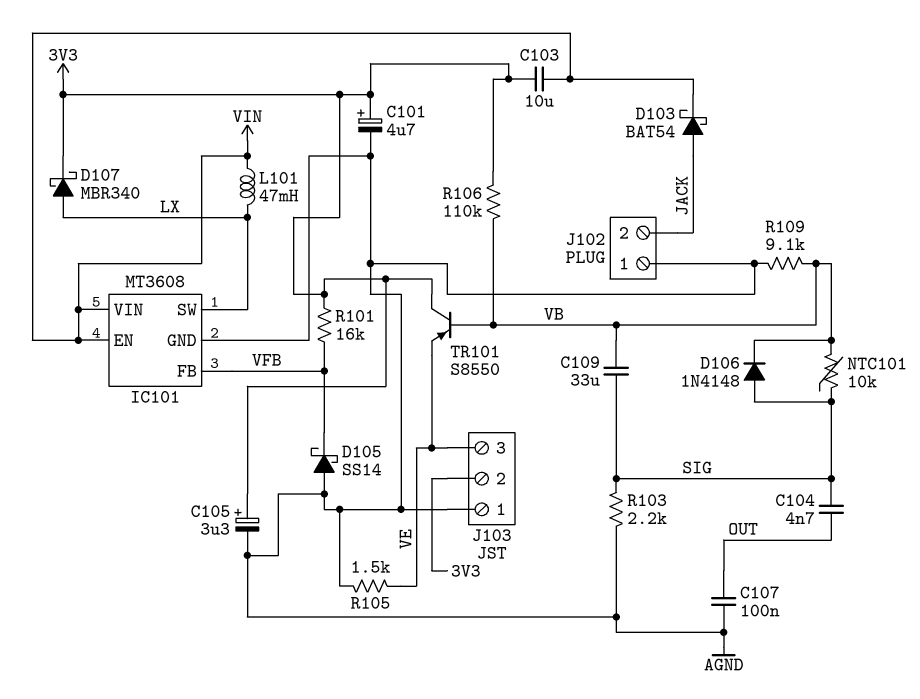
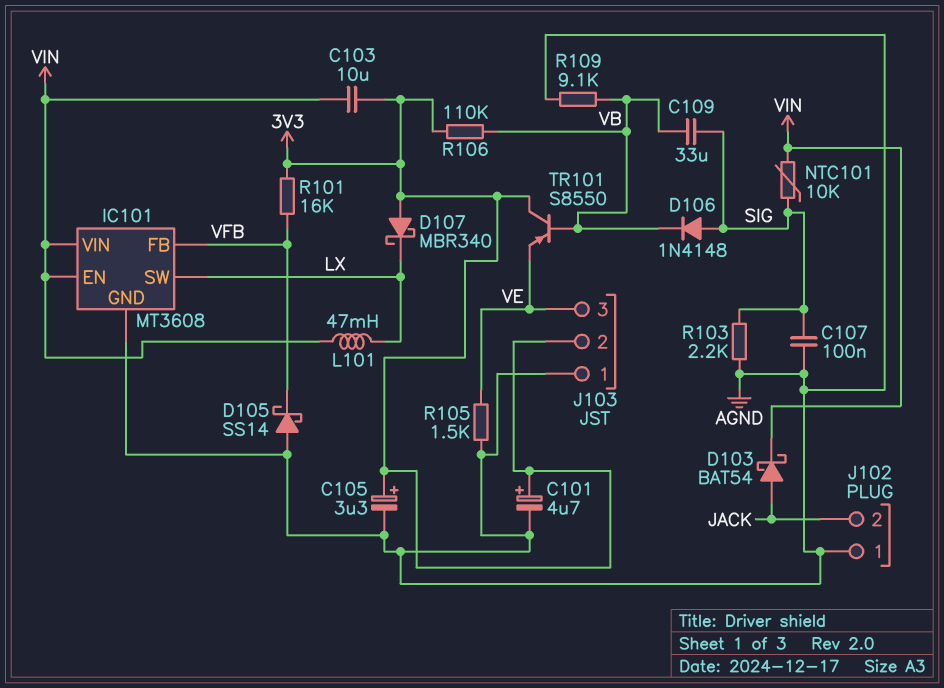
C104: 4.7nF (OUT, SIG) -> none
C107: 100nF (AGND, OUT) -> 100nF (AGND, SIG)
D107: schottky MBR340 (A LX, K 3V3) -> schottky MBR340 (A 3V3, K LX)
NTC101: 10k (SIG, VB) -> 10k (SIG, VIN)

